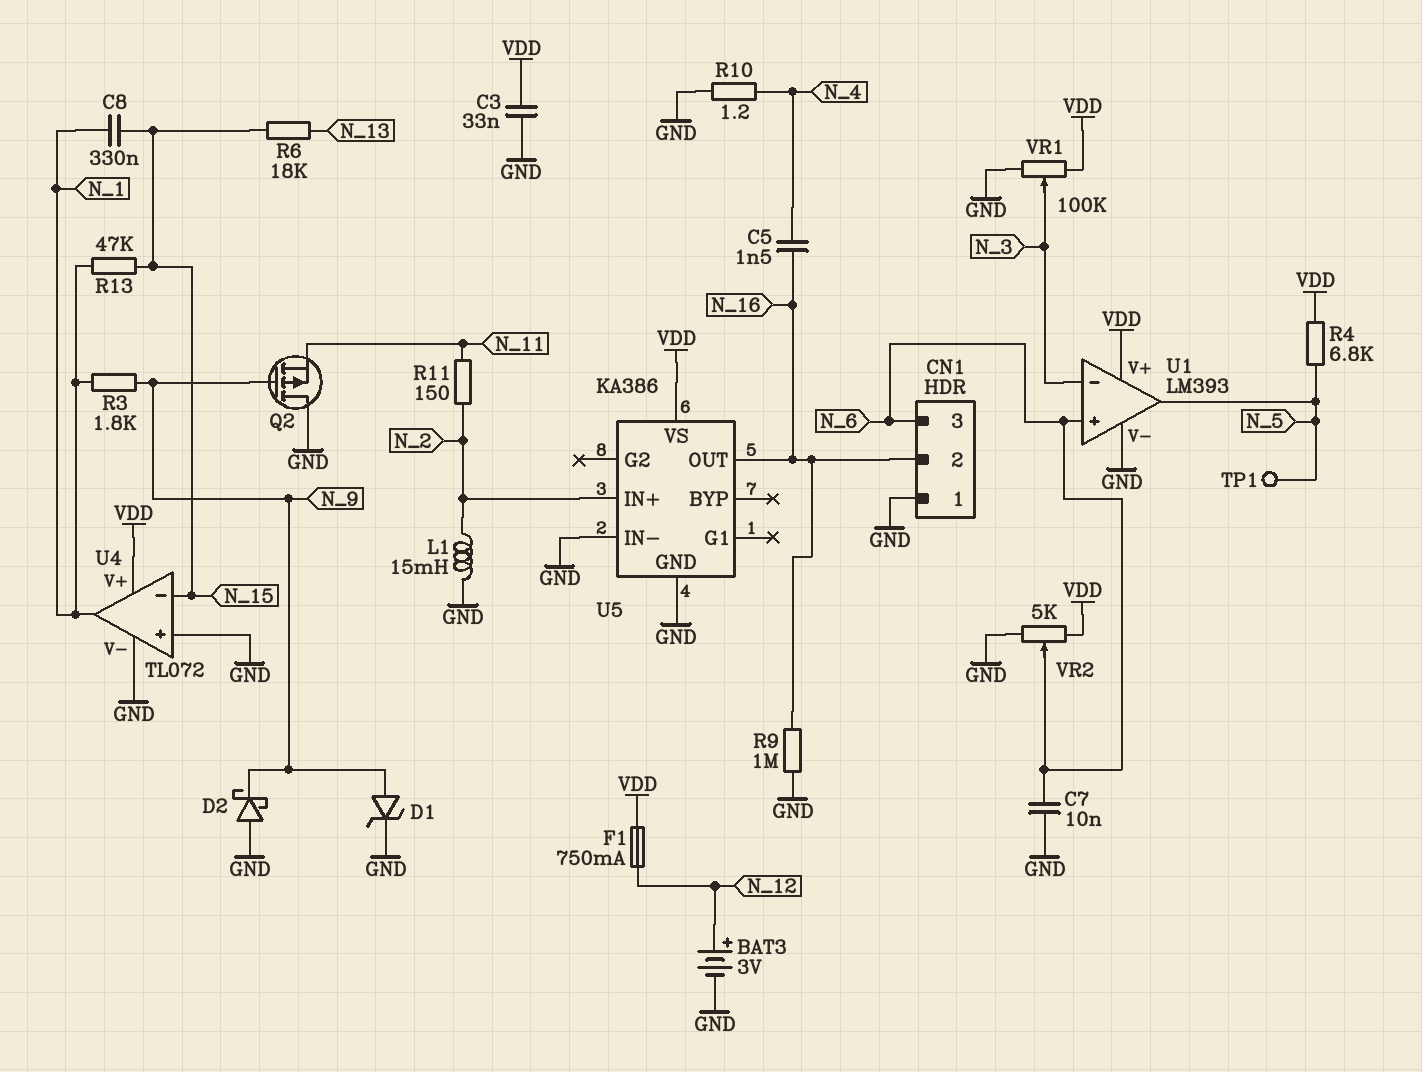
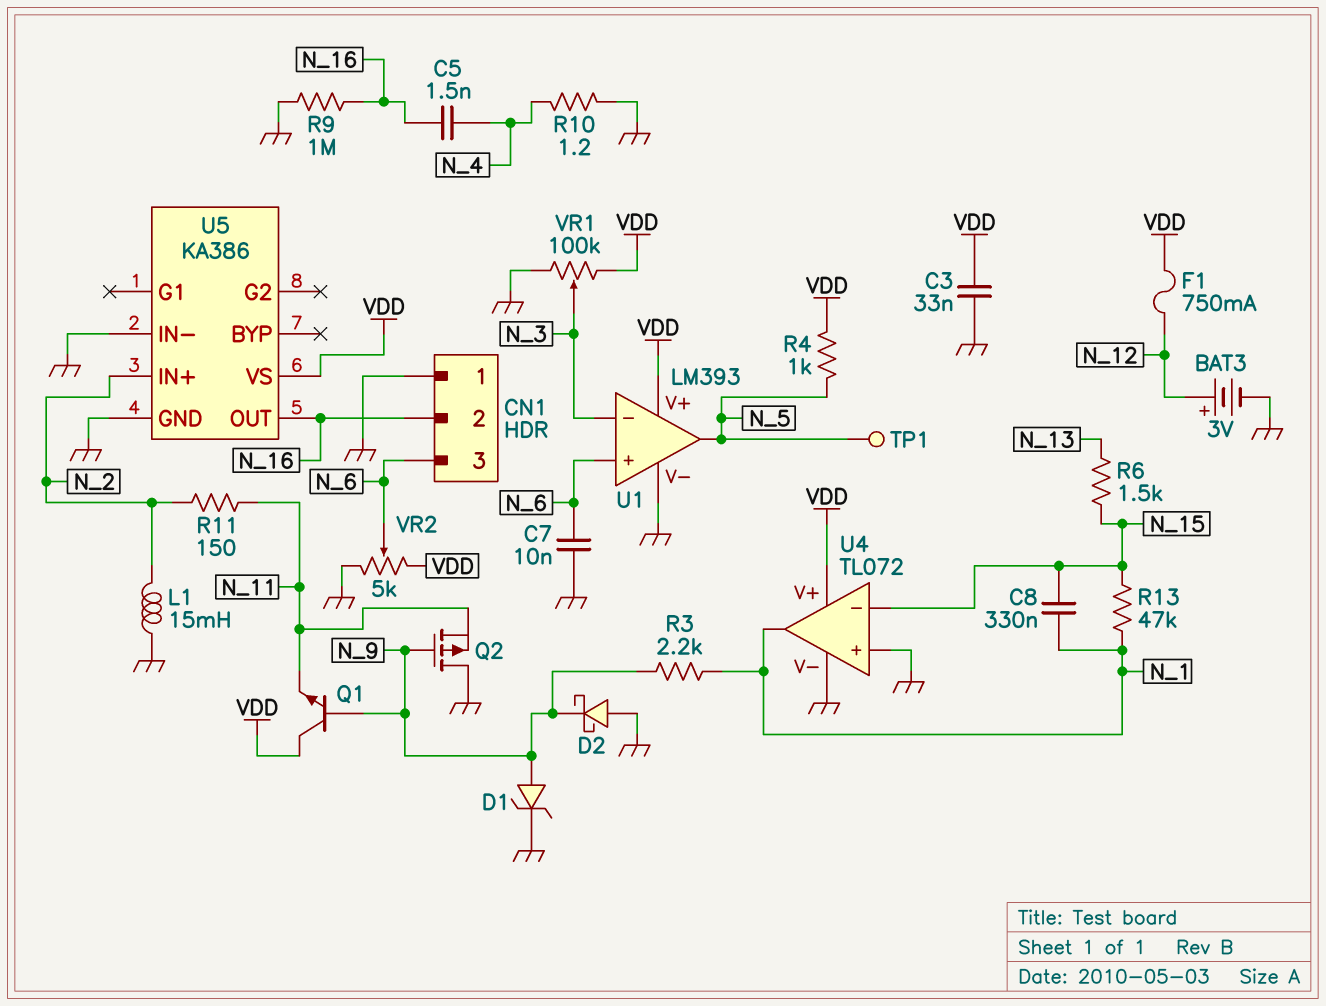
Q1: none -> NPN (B N_9, C VDD, E N_11)
R3: 1.8k (N_1, N_9) -> 2.2k (N_1, N_9)
R4: 6.8k (N_5, VDD) -> 1k (N_5, VDD)
R6: 18k (N_13, N_15) -> 1.5k (N_13, N_15)

